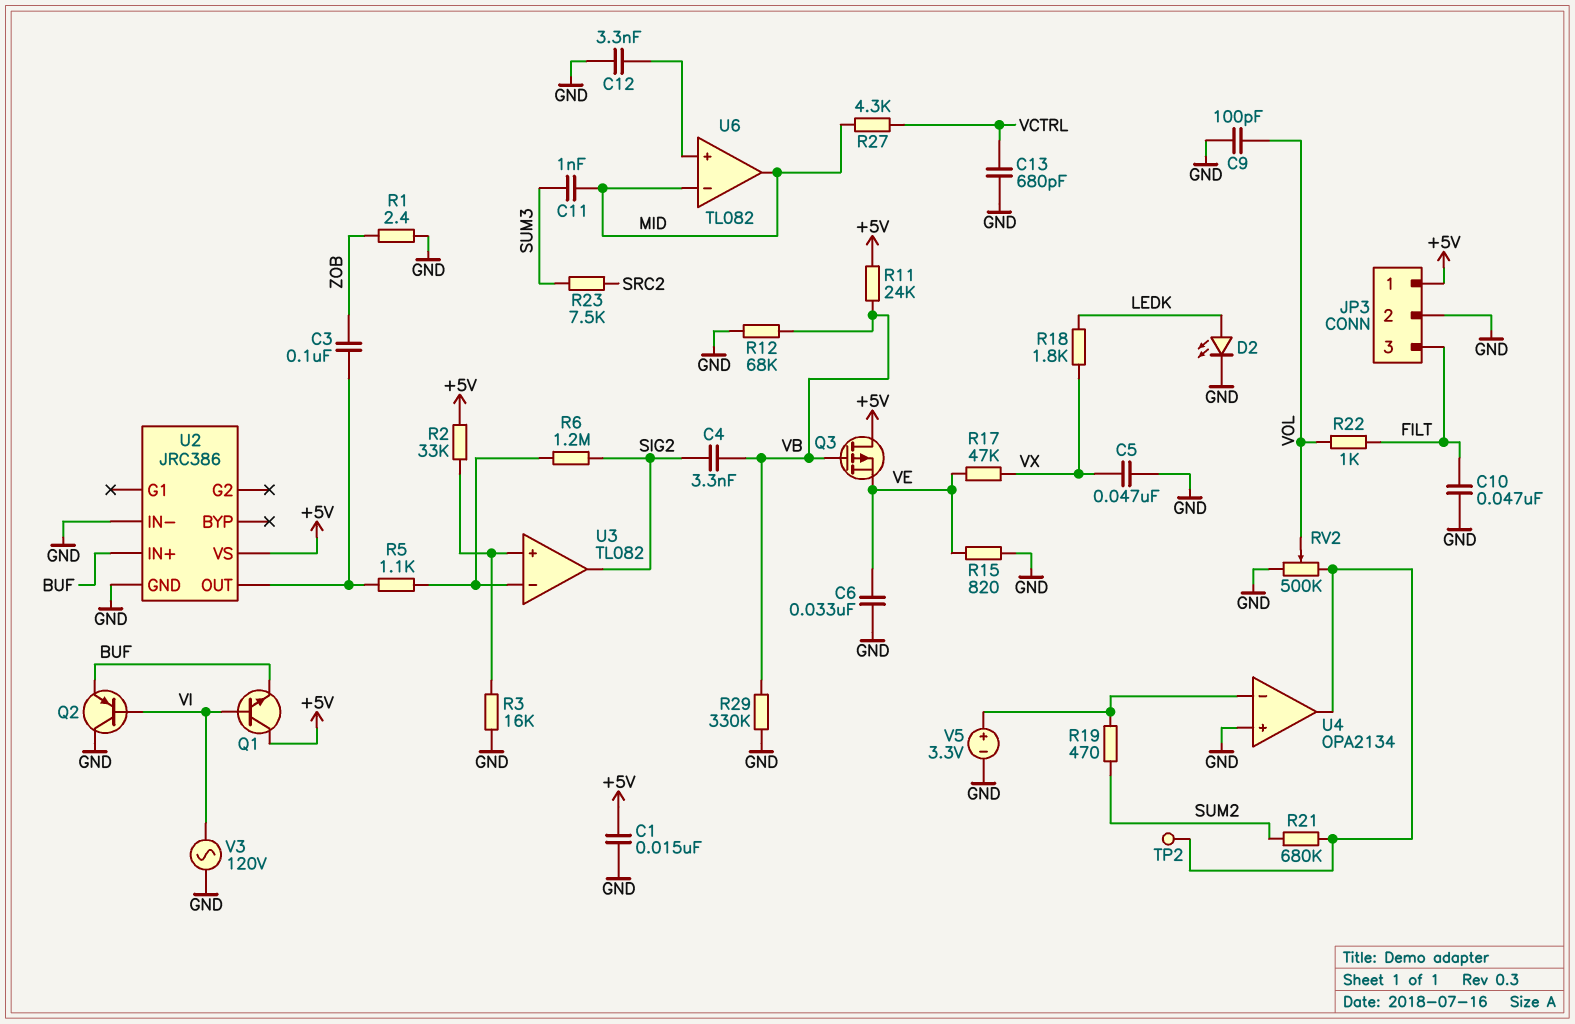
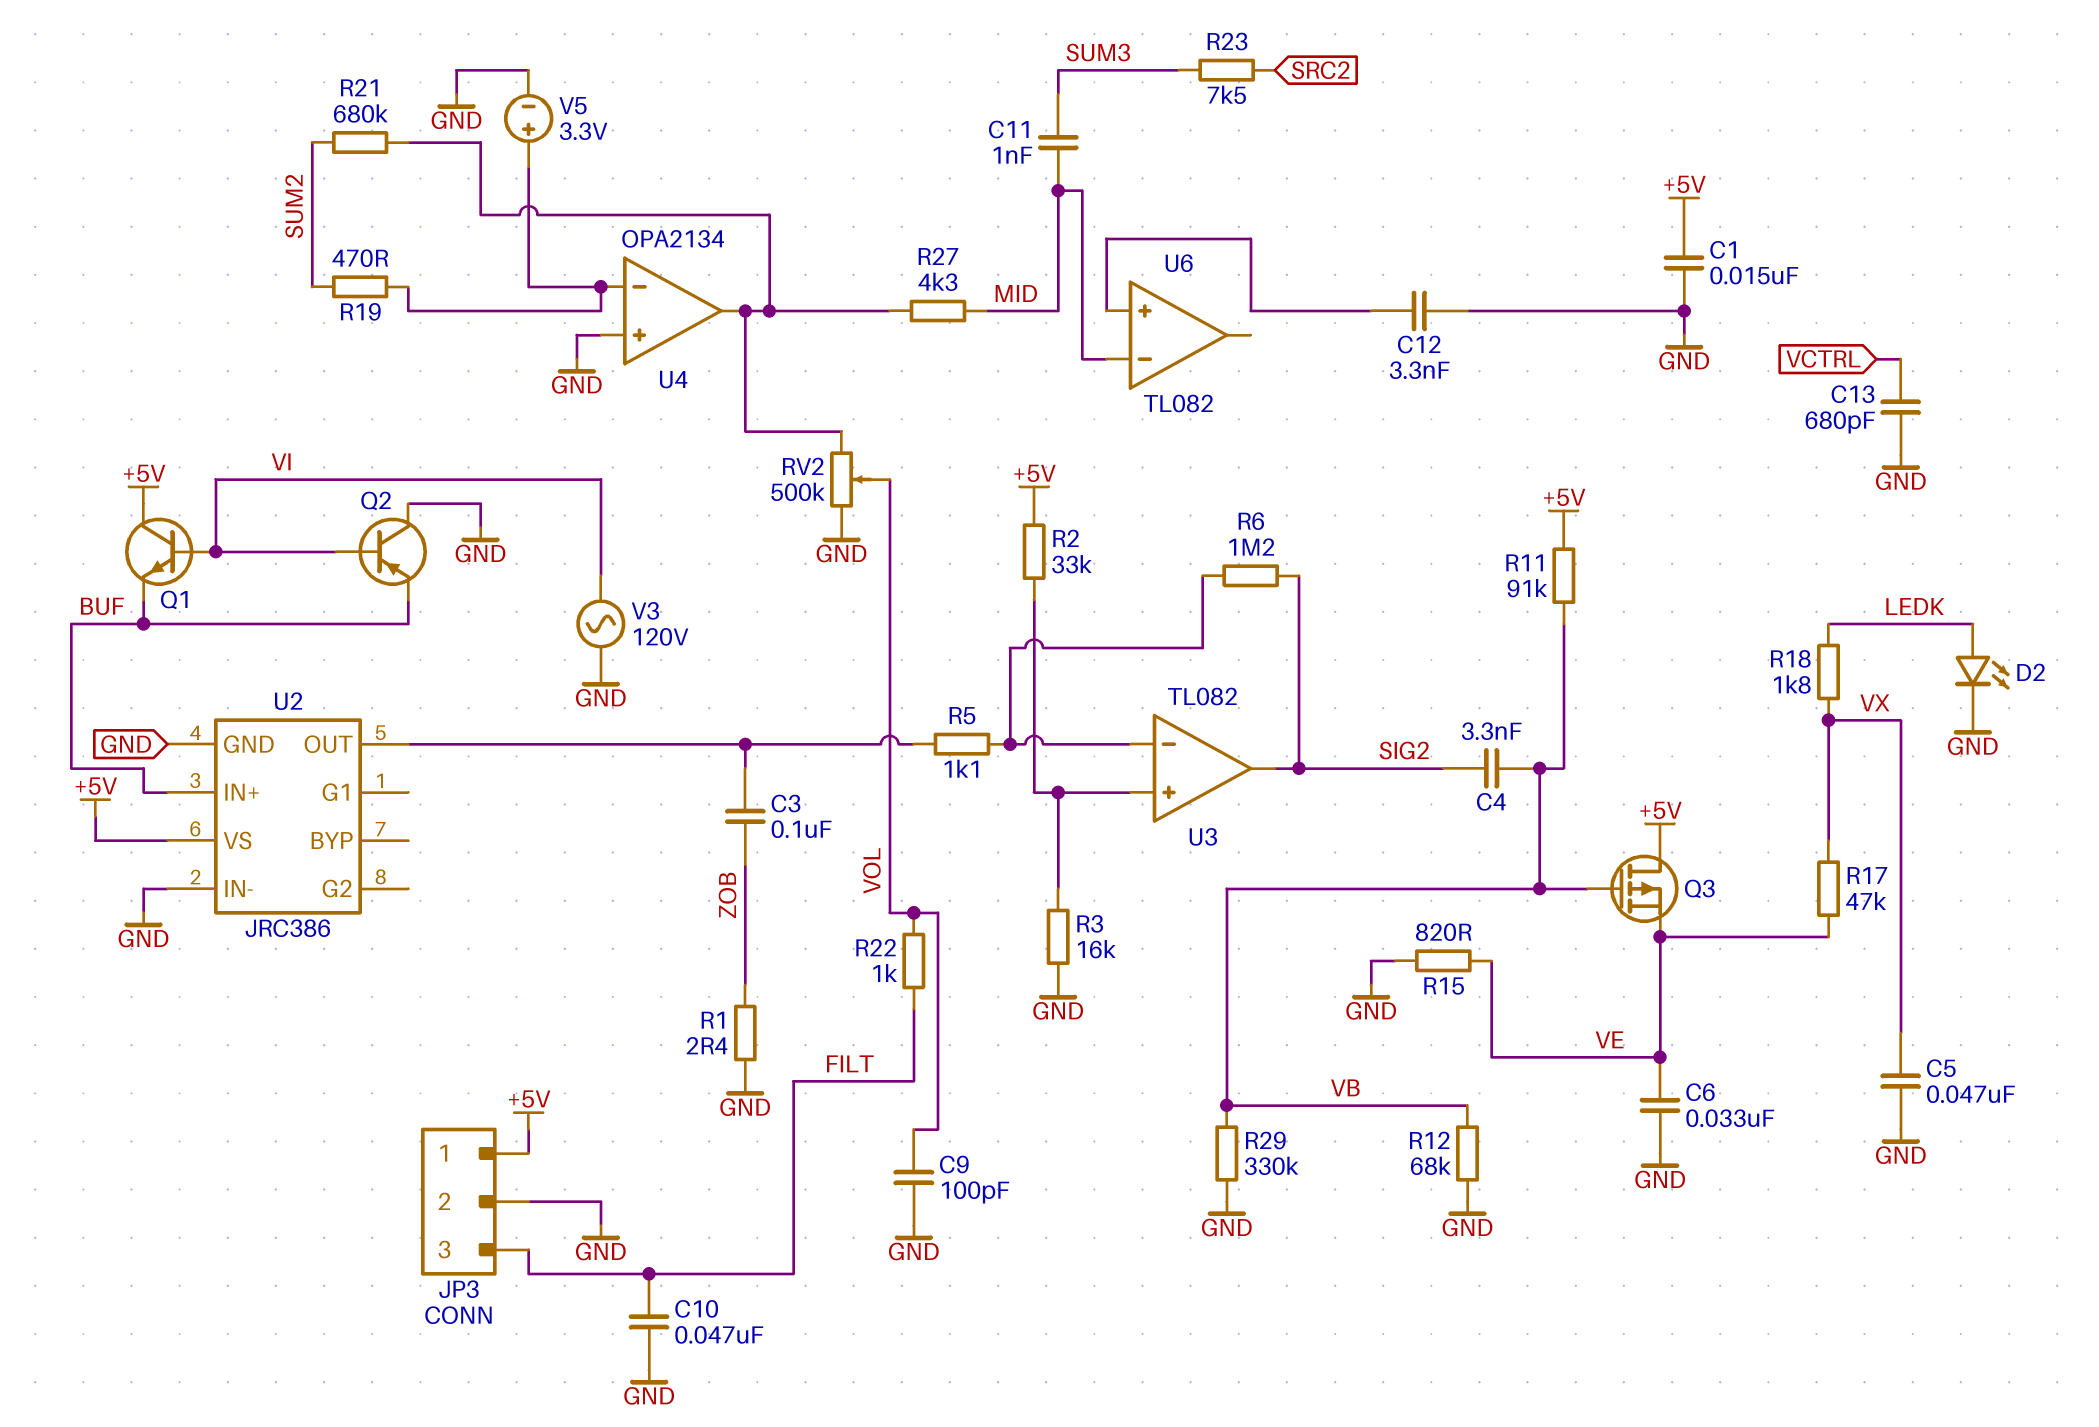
R11: 24k (+5V, VB) -> 91k (+5V, VB)
R27: 4.3k (MID, VCTRL) -> 4.3k (MID, U4/out)
TP2: test point (U4/out) -> none
U6 pin out: MID -> none

